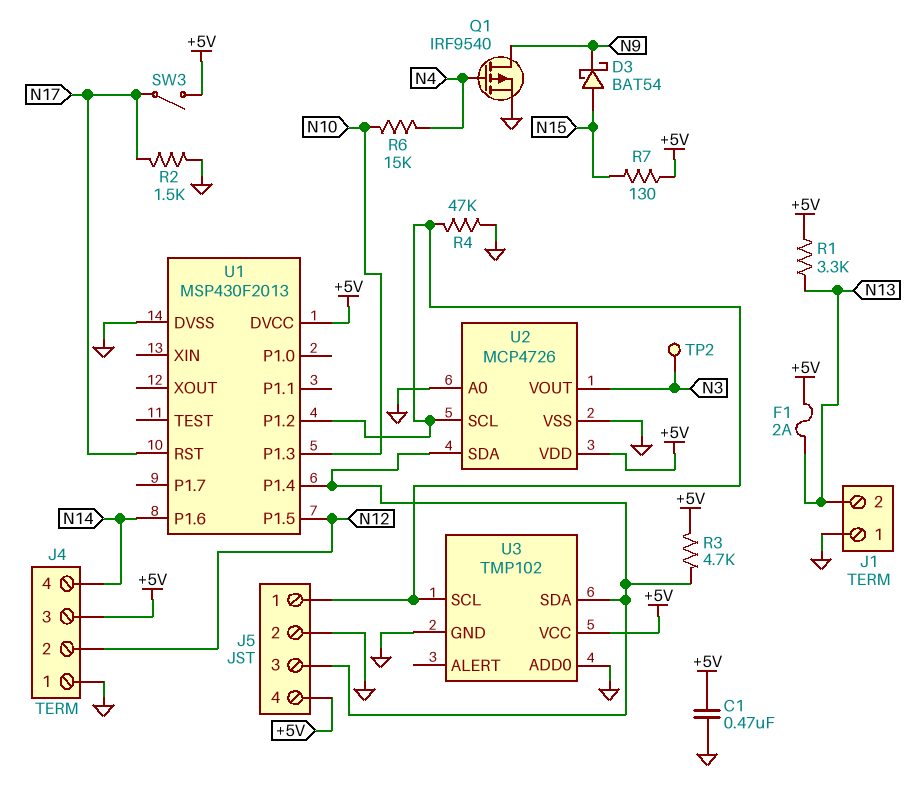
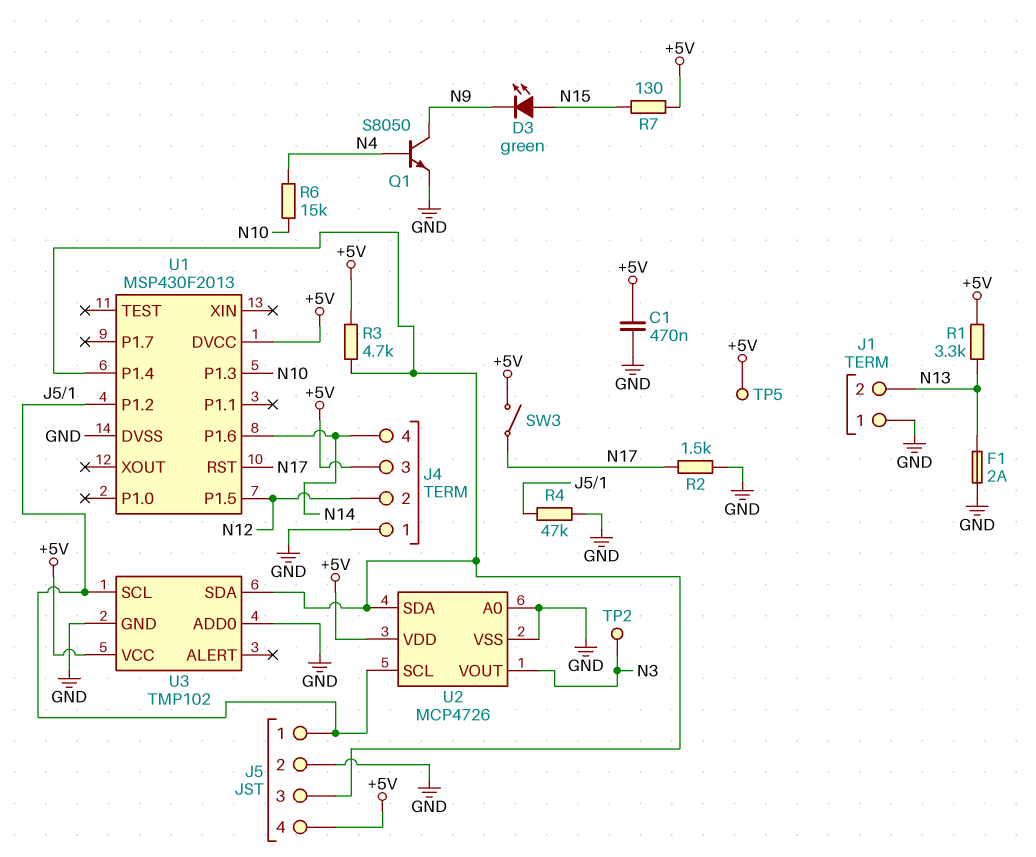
D3: schottky BAT54 (A N15, K N9) -> LED green (A N15, K N9)
F1: 2A (+5V, N13) -> 2A (GND, N13)
Q1: PMOS IRF9540 (G N4, D N9, S GND) -> NPN S8050 (B N4, C N9, E GND)
TP5: none -> test point (+5V)

